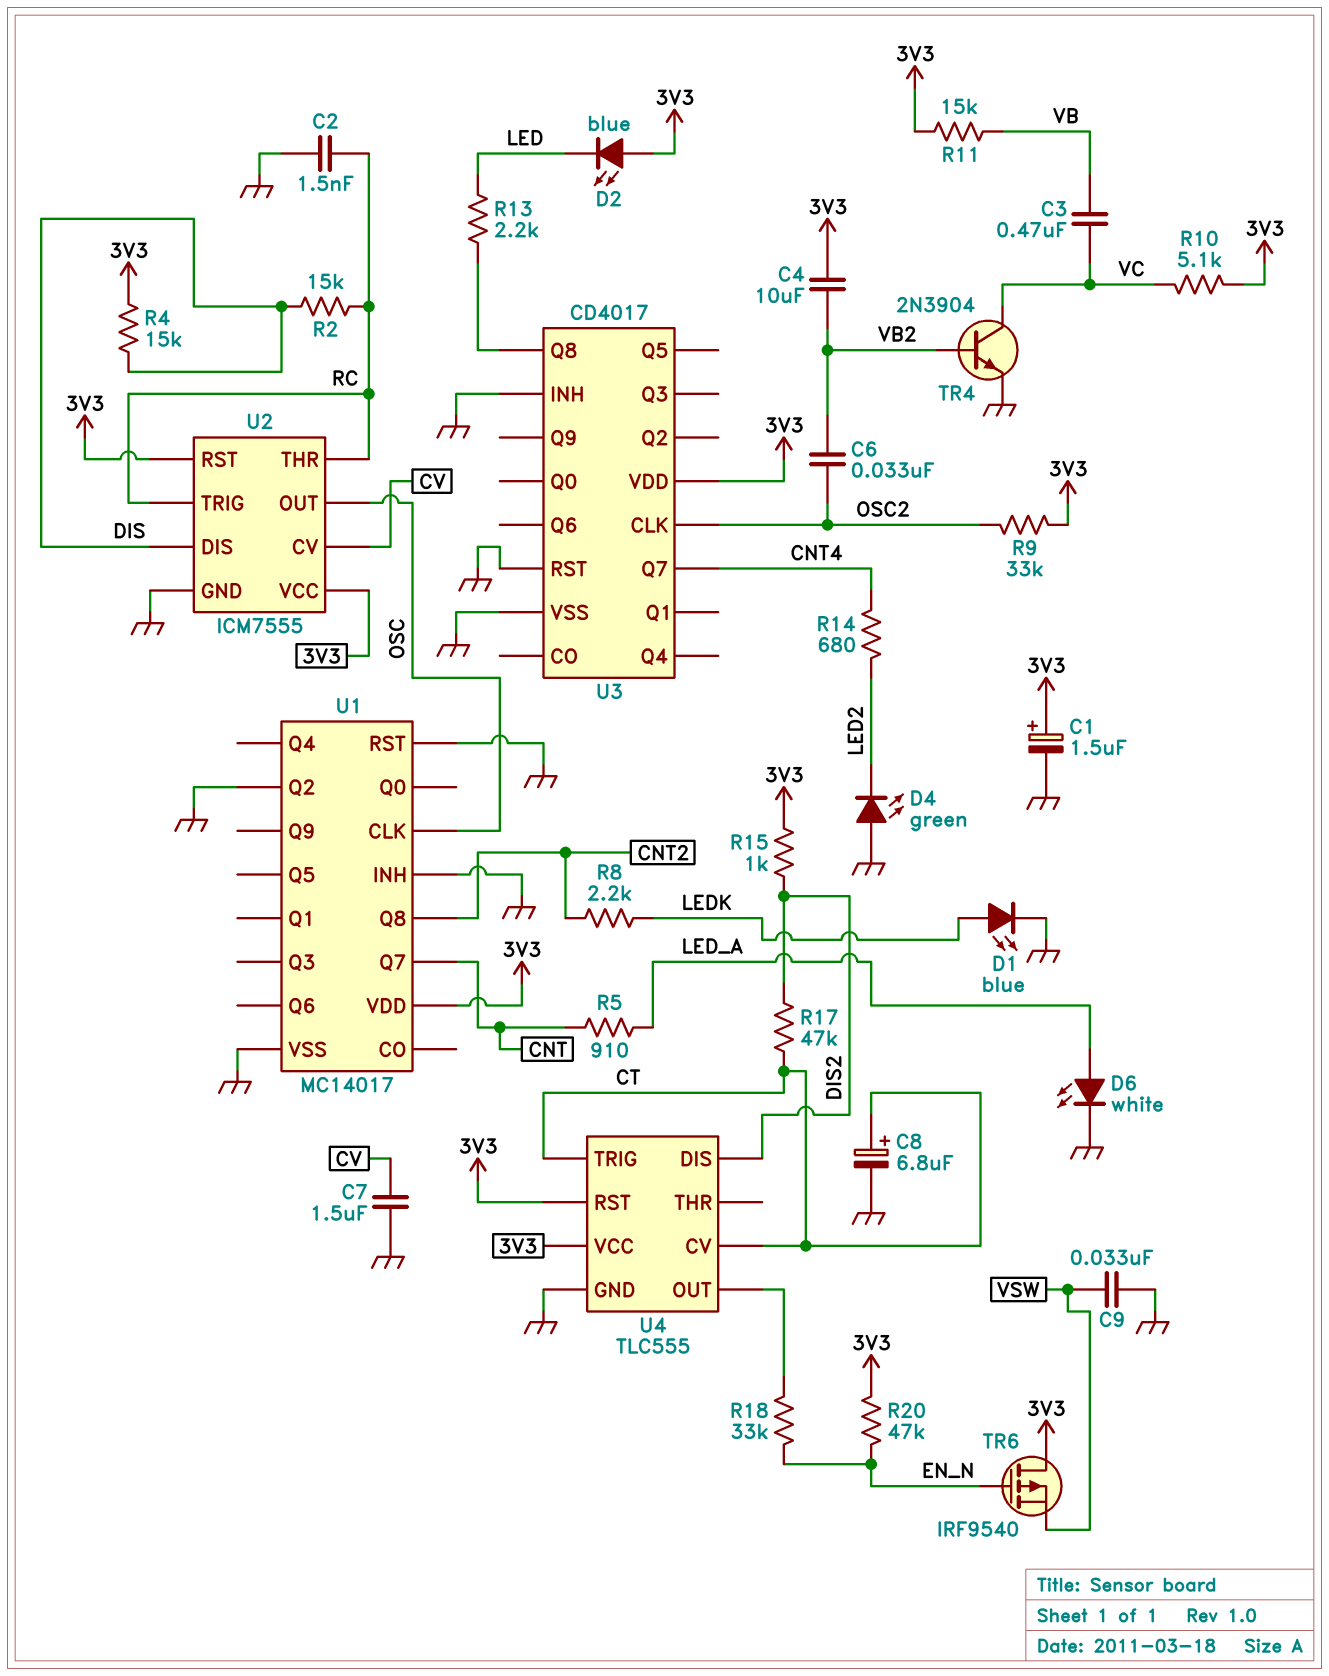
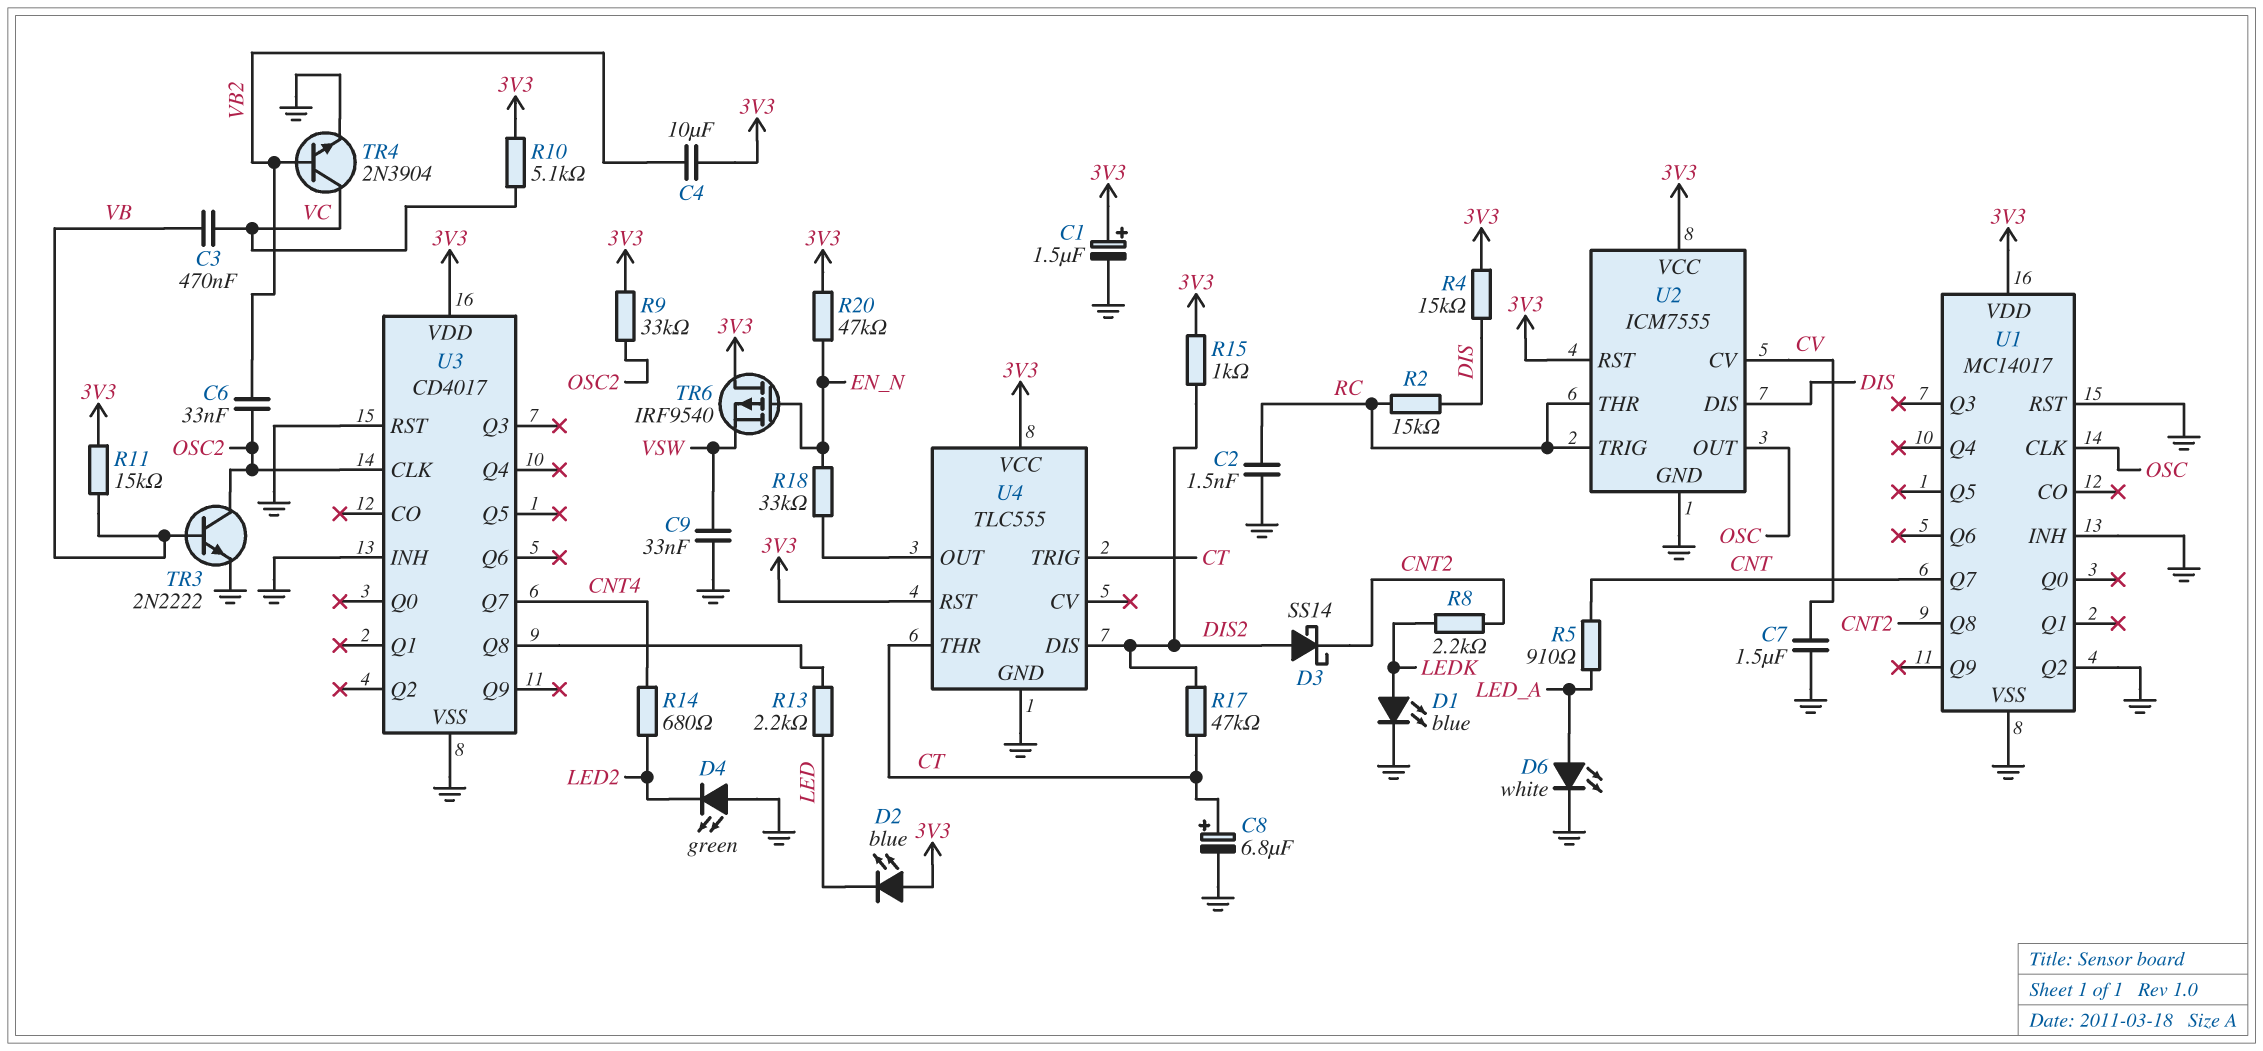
D3: none -> schottky SS14 (A DIS2, K CNT2)
TR3: none -> NPN 2N2222 (B VB, C OSC2, E GND)
U4 pin CV: CT -> none
U4 pin THR: none -> CT

